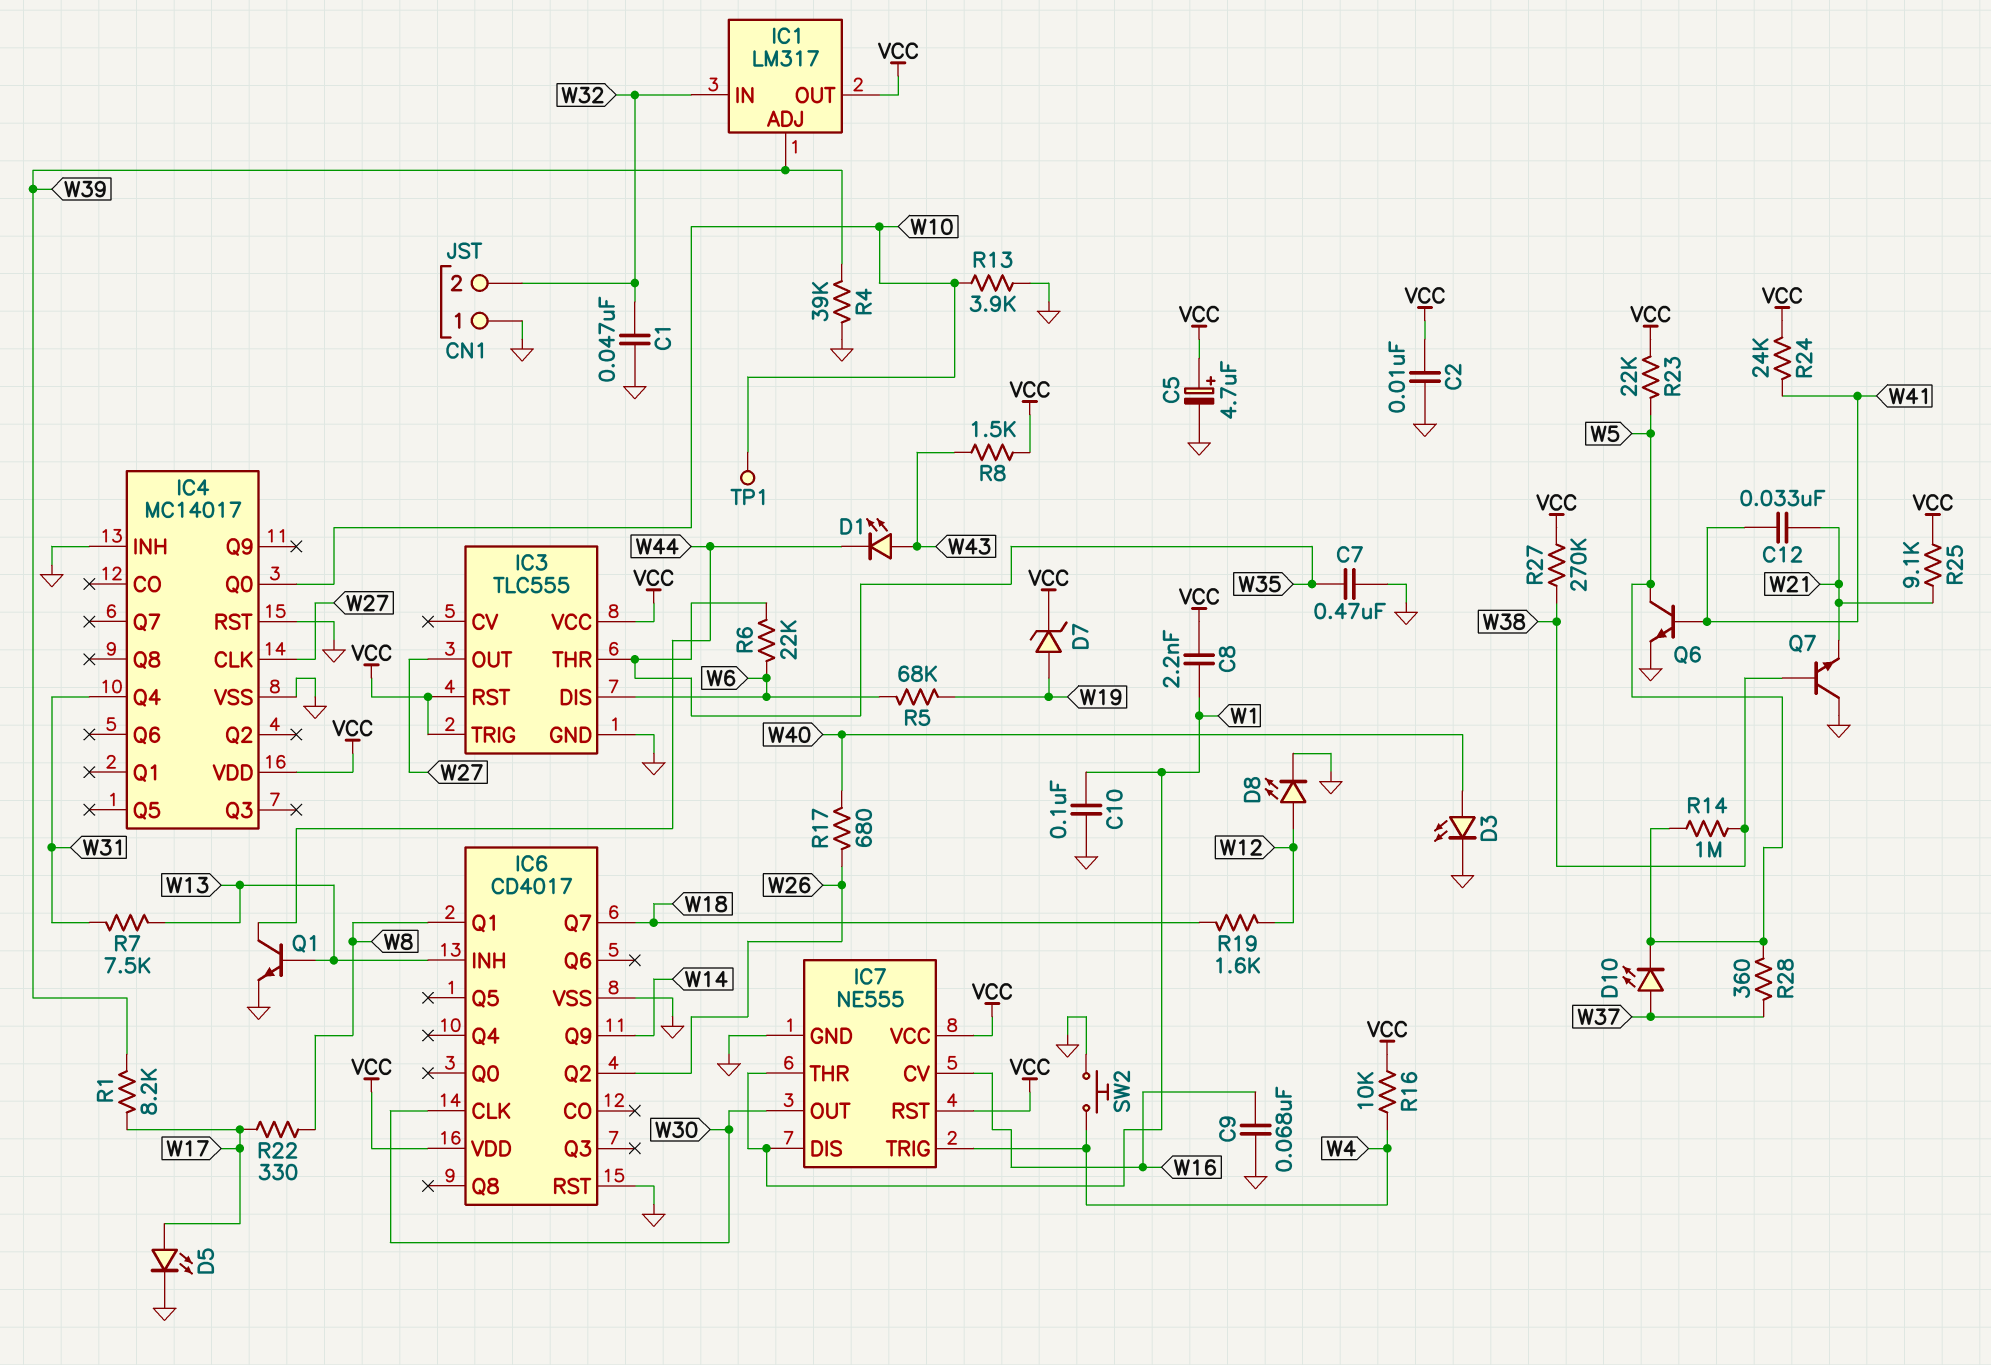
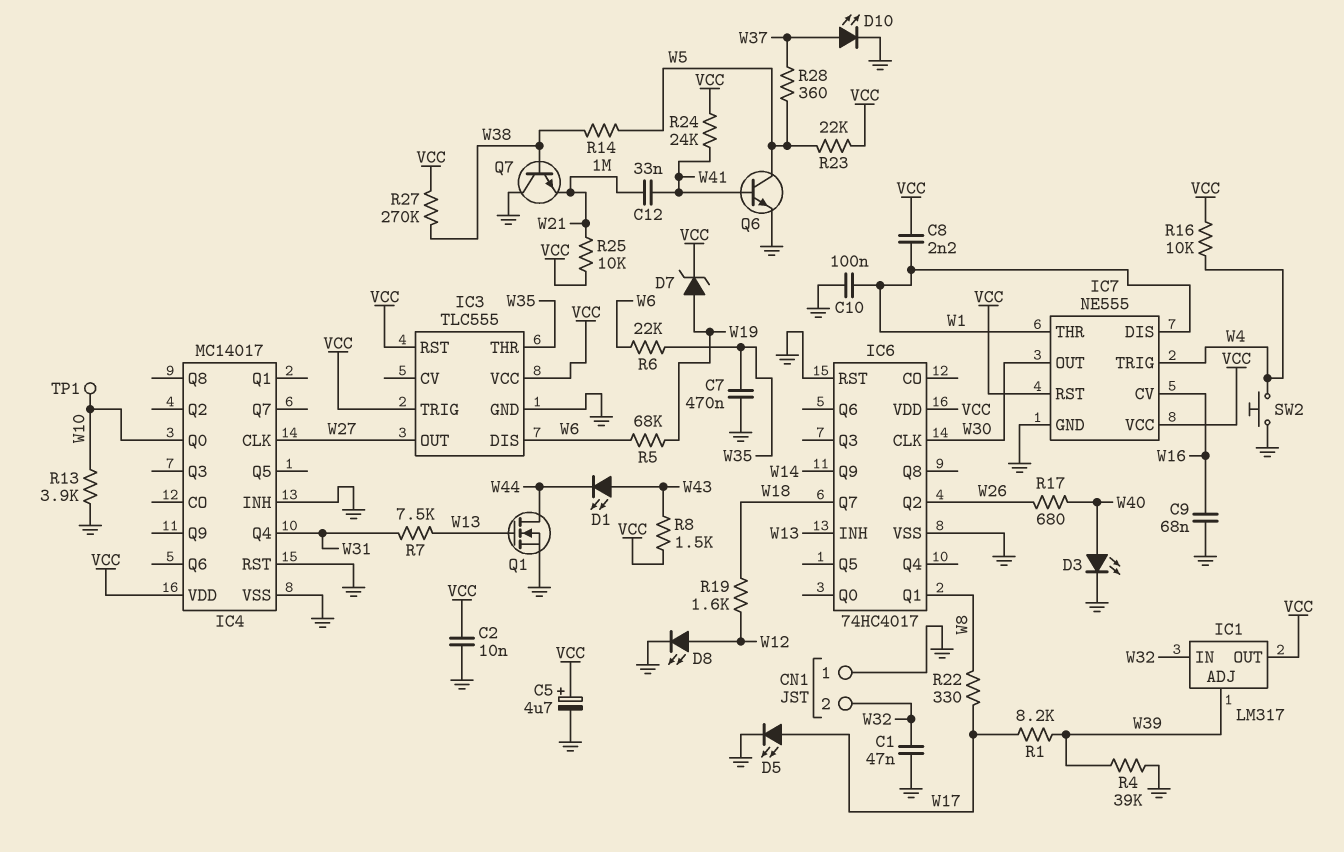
D10: LED (A W37, K W5) -> LED (A W37, K GND)
IC6: CD4017 -> 74HC4017
Q1: NPN (B W13, C W44, E GND) -> NMOS (G W13, D W44, S GND)
R25: 9.1k (VCC, W21) -> 10k (VCC, W21)

